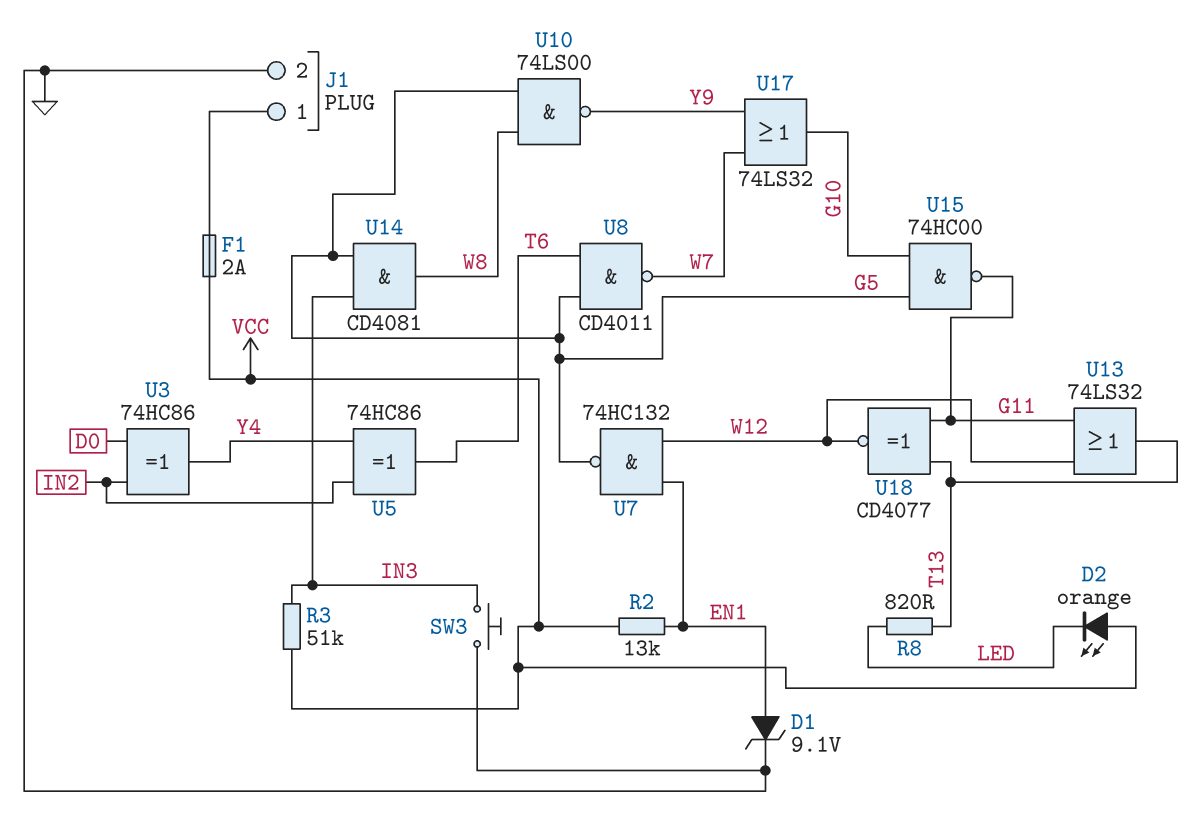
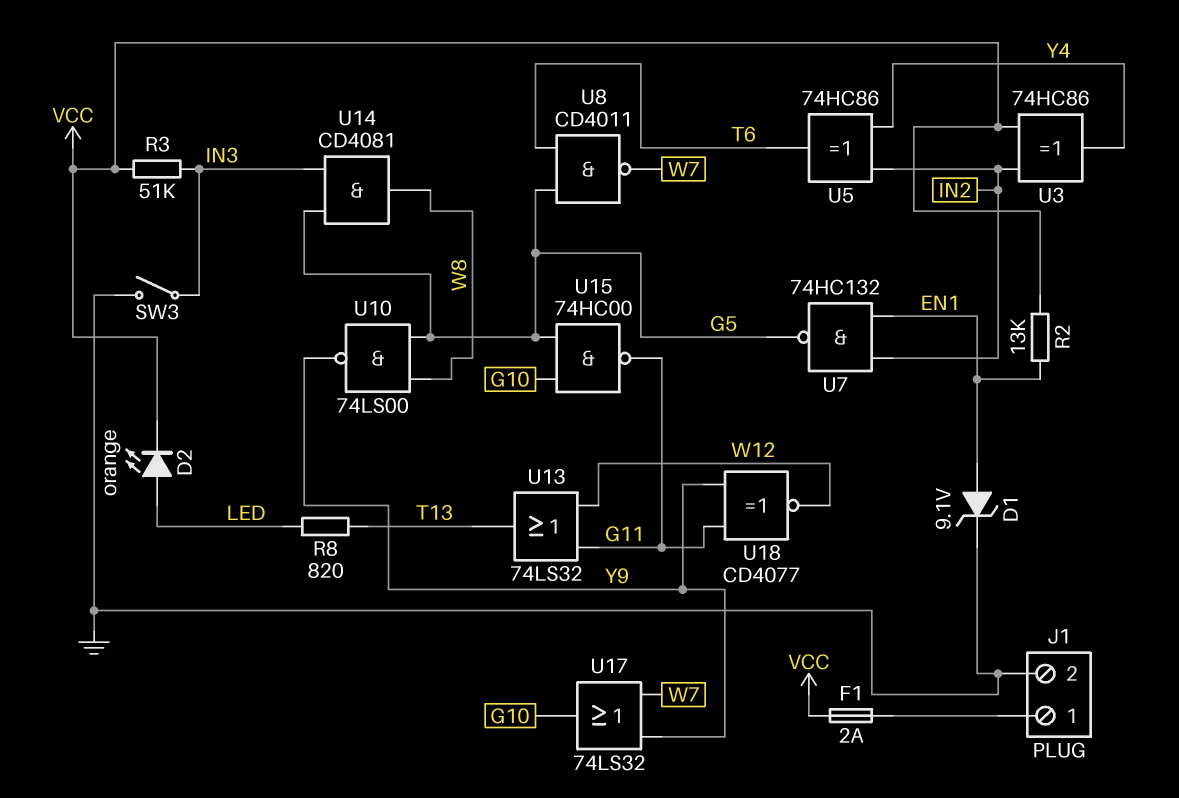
D2: LED orange (A VCC, K LED) -> LED orange (A LED, K VCC)
SW3: button (GND, IN3) -> switch (GND, IN3)
U3: XOR 74HC86 (in D0, in IN2, out Y4) -> XOR 74HC86 (in IN2, in VCC, out Y4)
U7: NAND 74HC132 (in EN1, in W12, out G5) -> NAND 74HC132 (in EN1, in IN2, out G5)
U18: XNOR CD4077 (in G11, in T13, out W12) -> XNOR CD4077 (in G11, in Y9, out W12)

